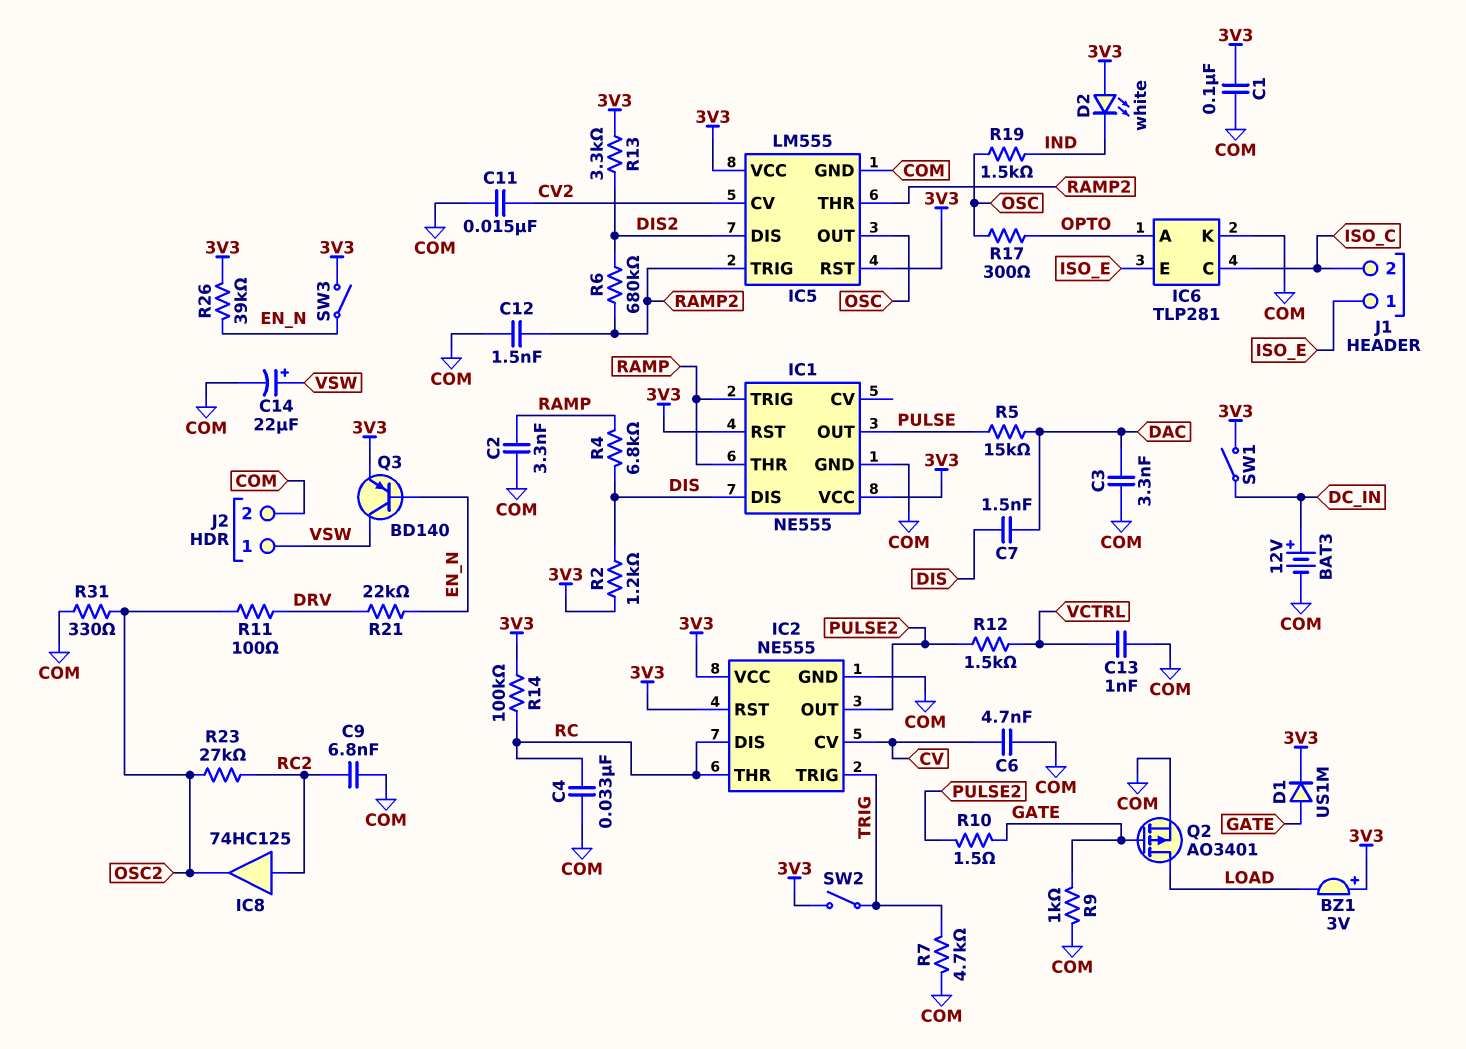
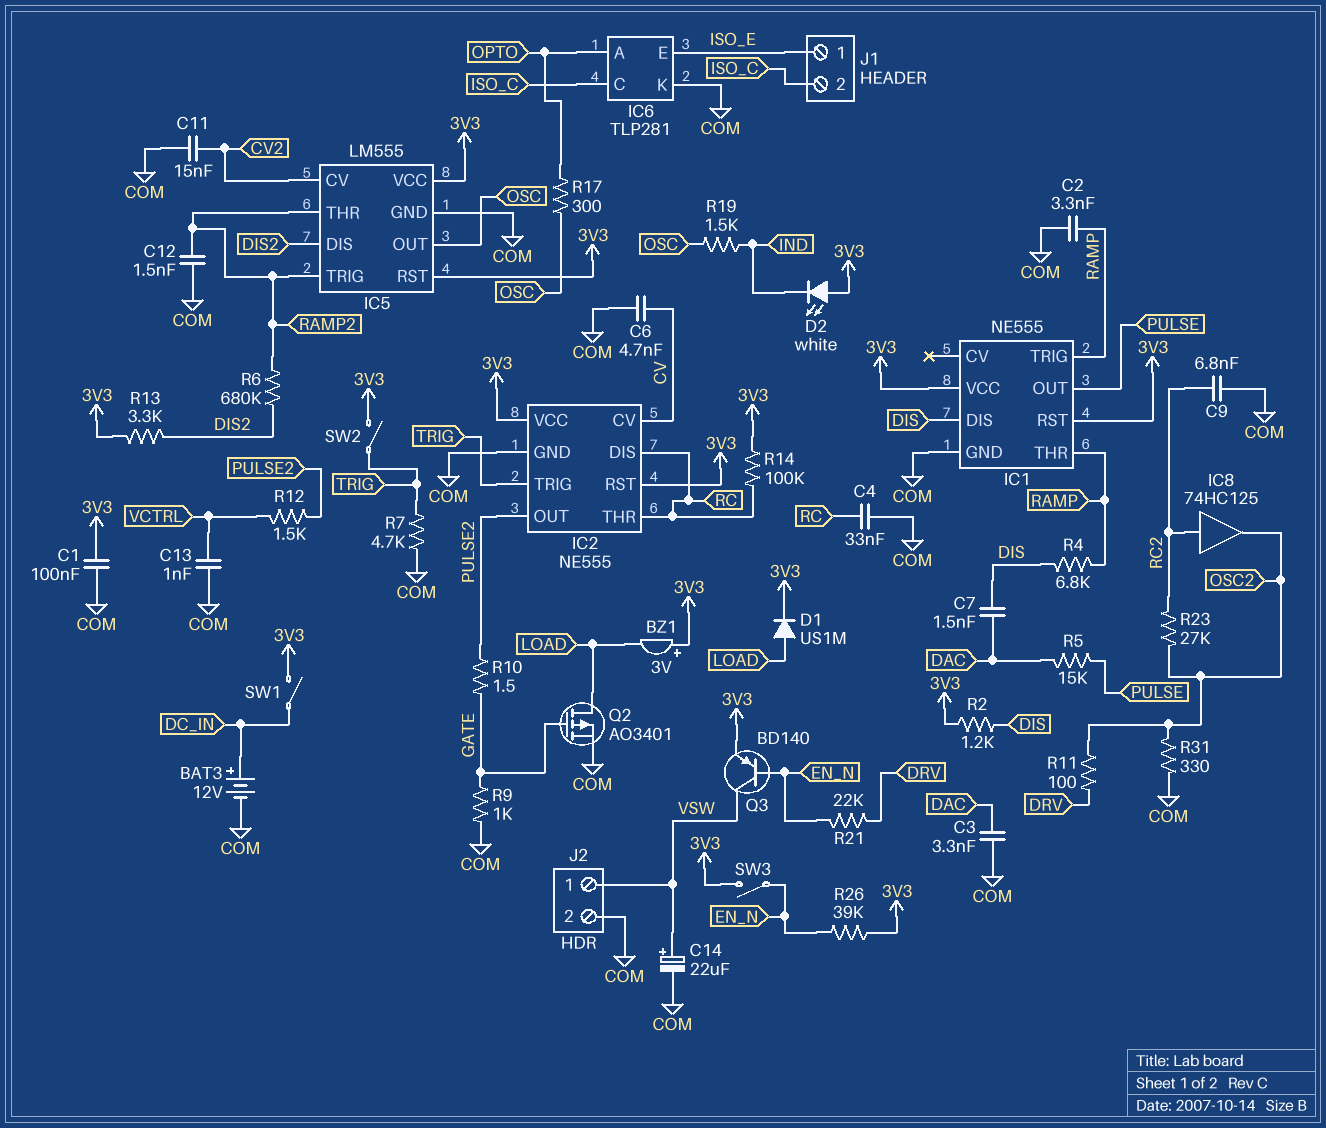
D1: diode US1M (A GATE, K 3V3) -> diode US1M (A LOAD, K 3V3)

